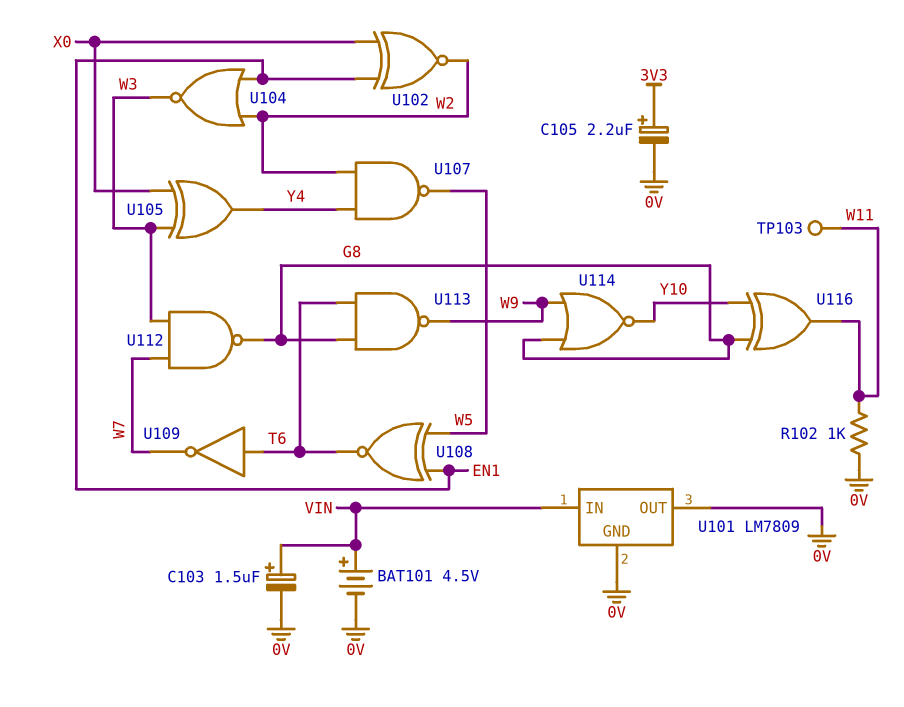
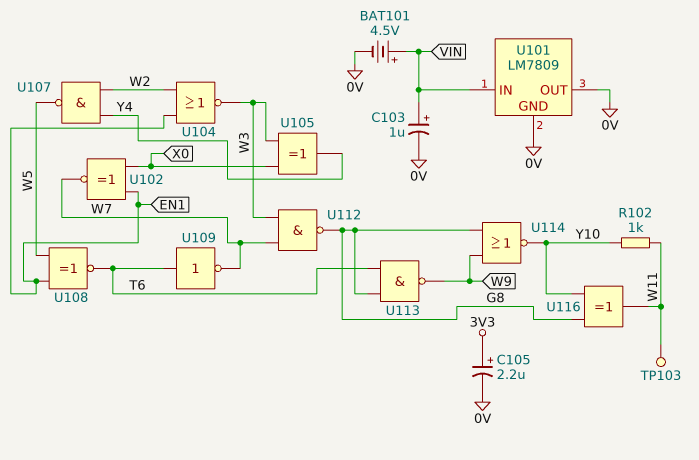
C103: 1.5uF (plus VIN, minus 0V) -> 1uF (plus VIN, minus 0V)
R102: 1k (0V, W11) -> 1k (W11, Y10)
U102: XNOR (in EN1, in X0, out W2) -> XNOR (in EN1, in X0, out W7)

